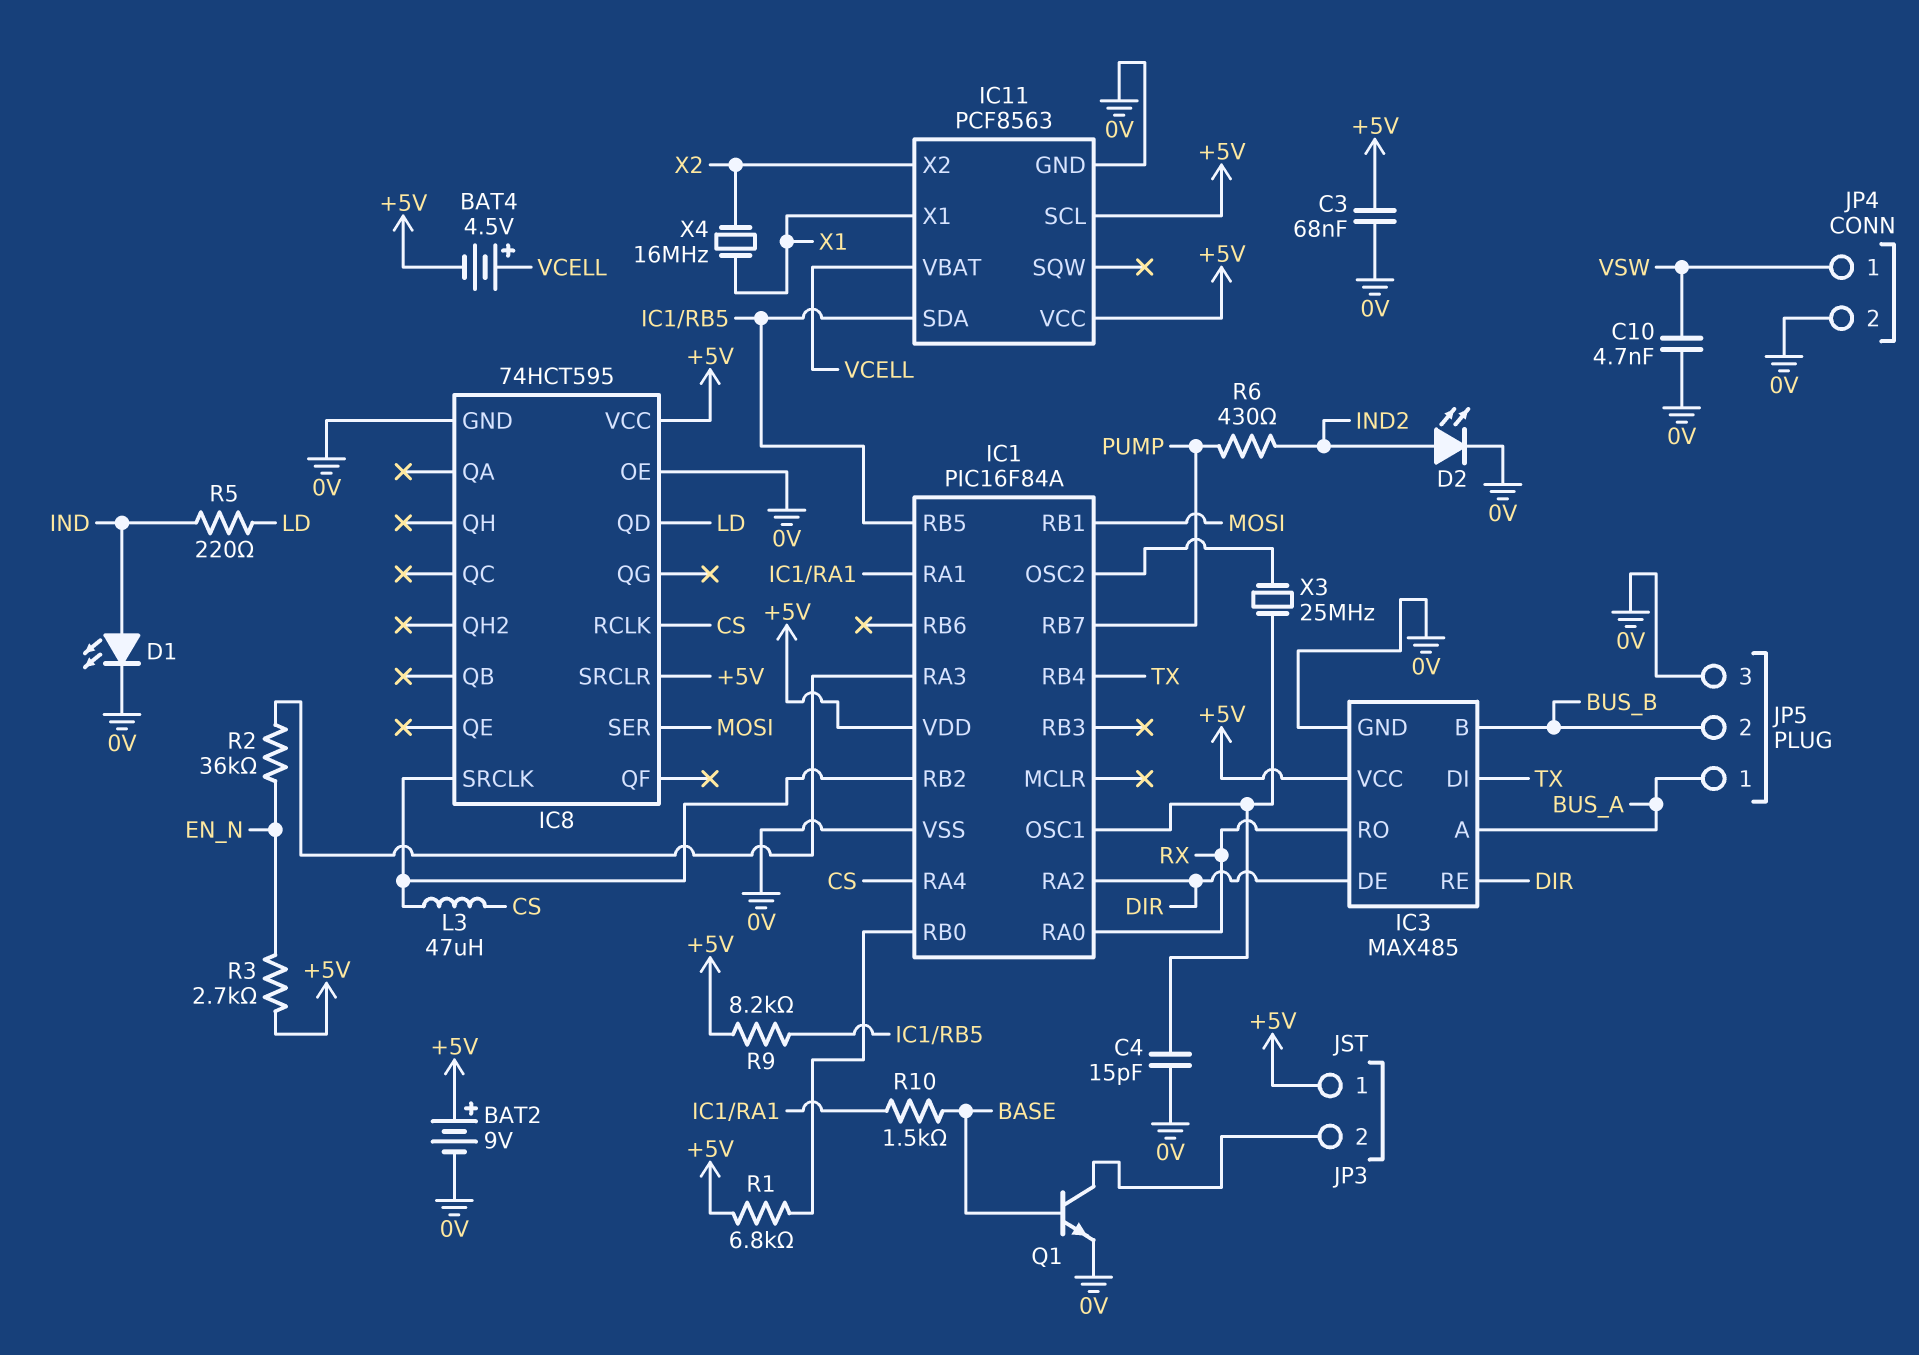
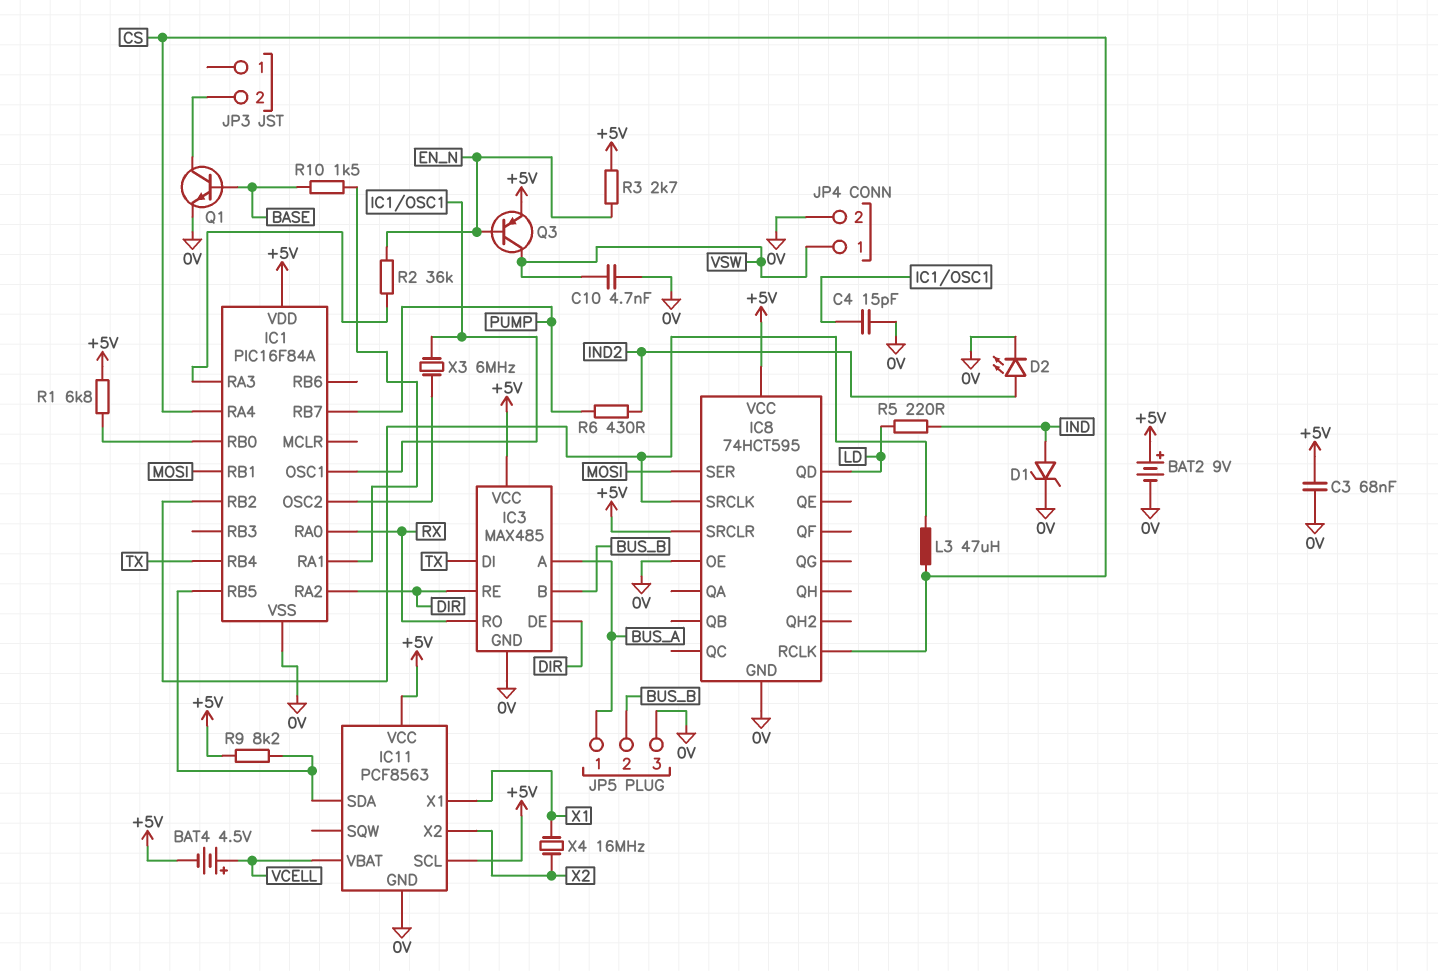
D1: LED (A IND, K 0V) -> zener (A IND, K 0V)
JP3 pin 1: +5V -> none
Q3: none -> PNP (B EN_N, C VSW, E +5V)
X3: 25MHz (IC1/OSC1, IC1/OSC2) -> 6MHz (IC1/OSC1, IC1/OSC2)

